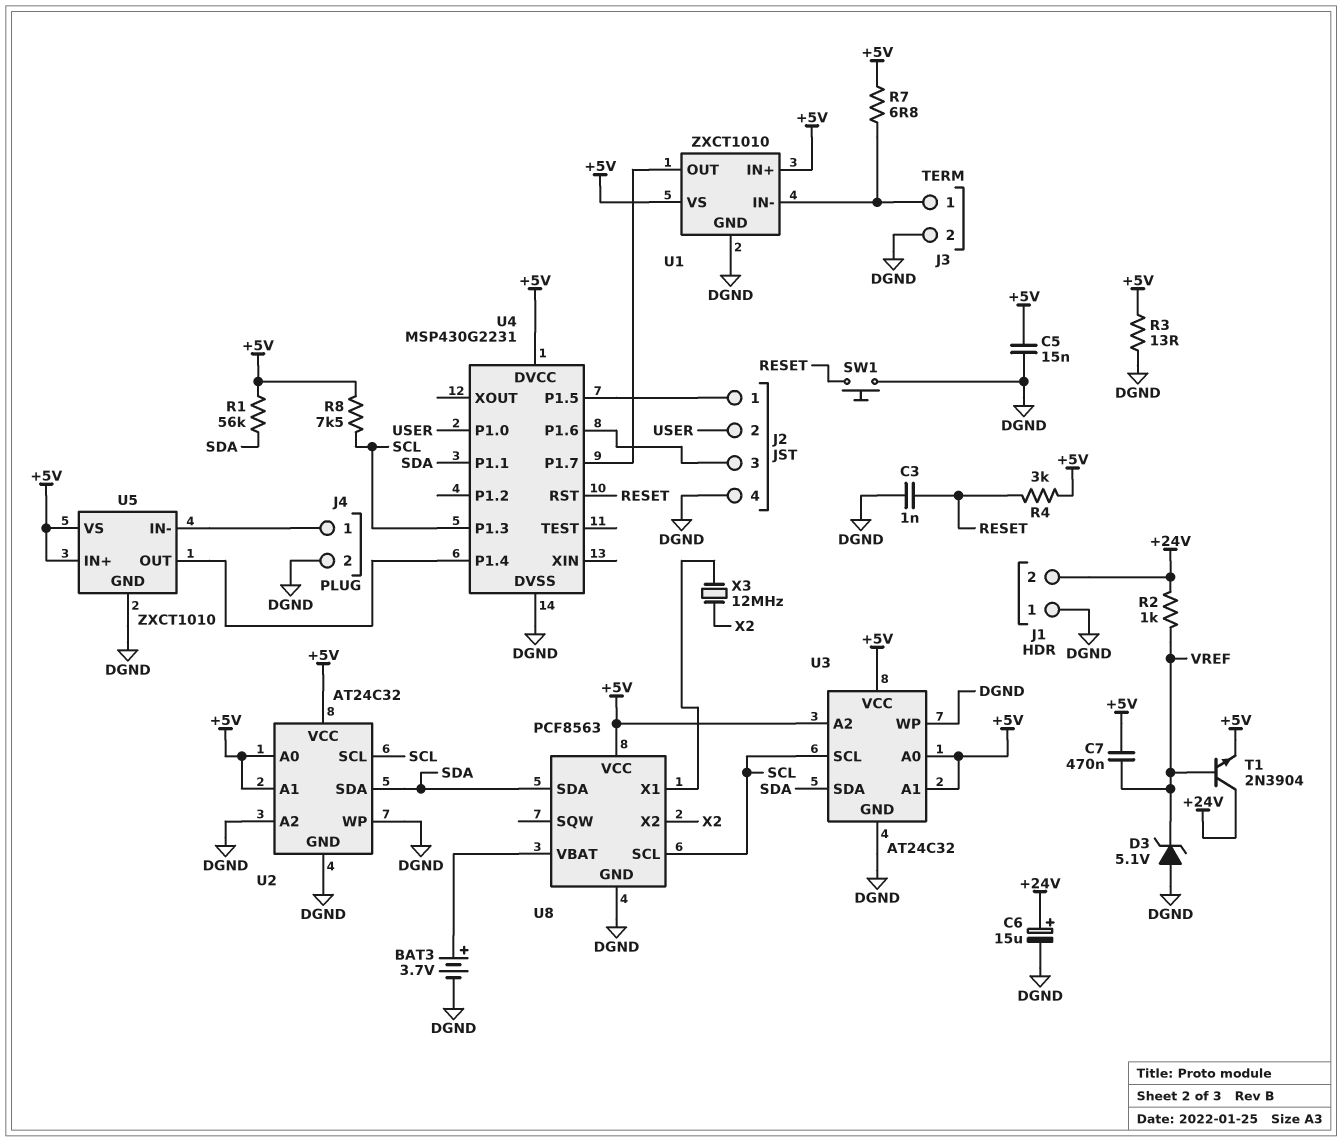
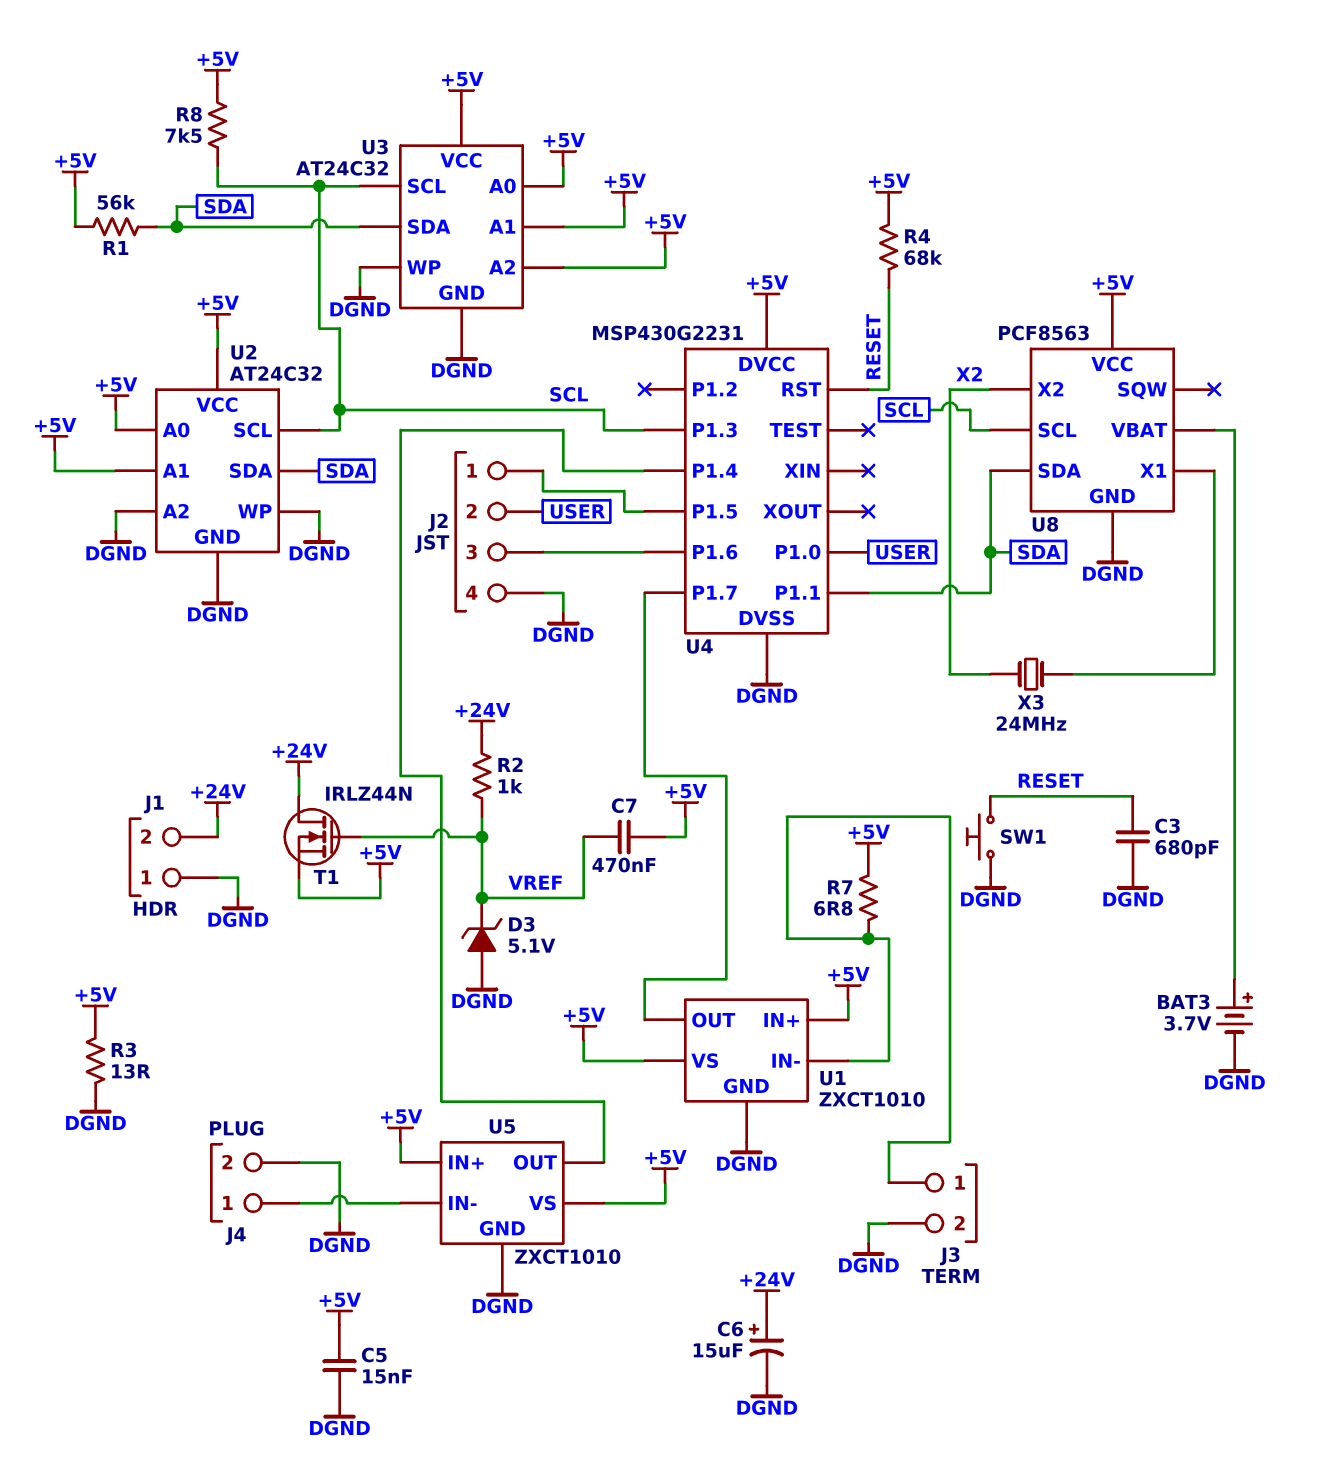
C3: 1nF (DGND, RESET) -> 680pF (DGND, RESET)
R4: 3k (+5V, RESET) -> 68k (+5V, RESET)
T1: NPN 2N3904 (B VREF, C +24V, E +5V) -> NMOS IRLZ44N (G VREF, D +24V, S +5V)
X3: 12MHz (U8/X1, X2) -> 24MHz (U8/X1, X2)

